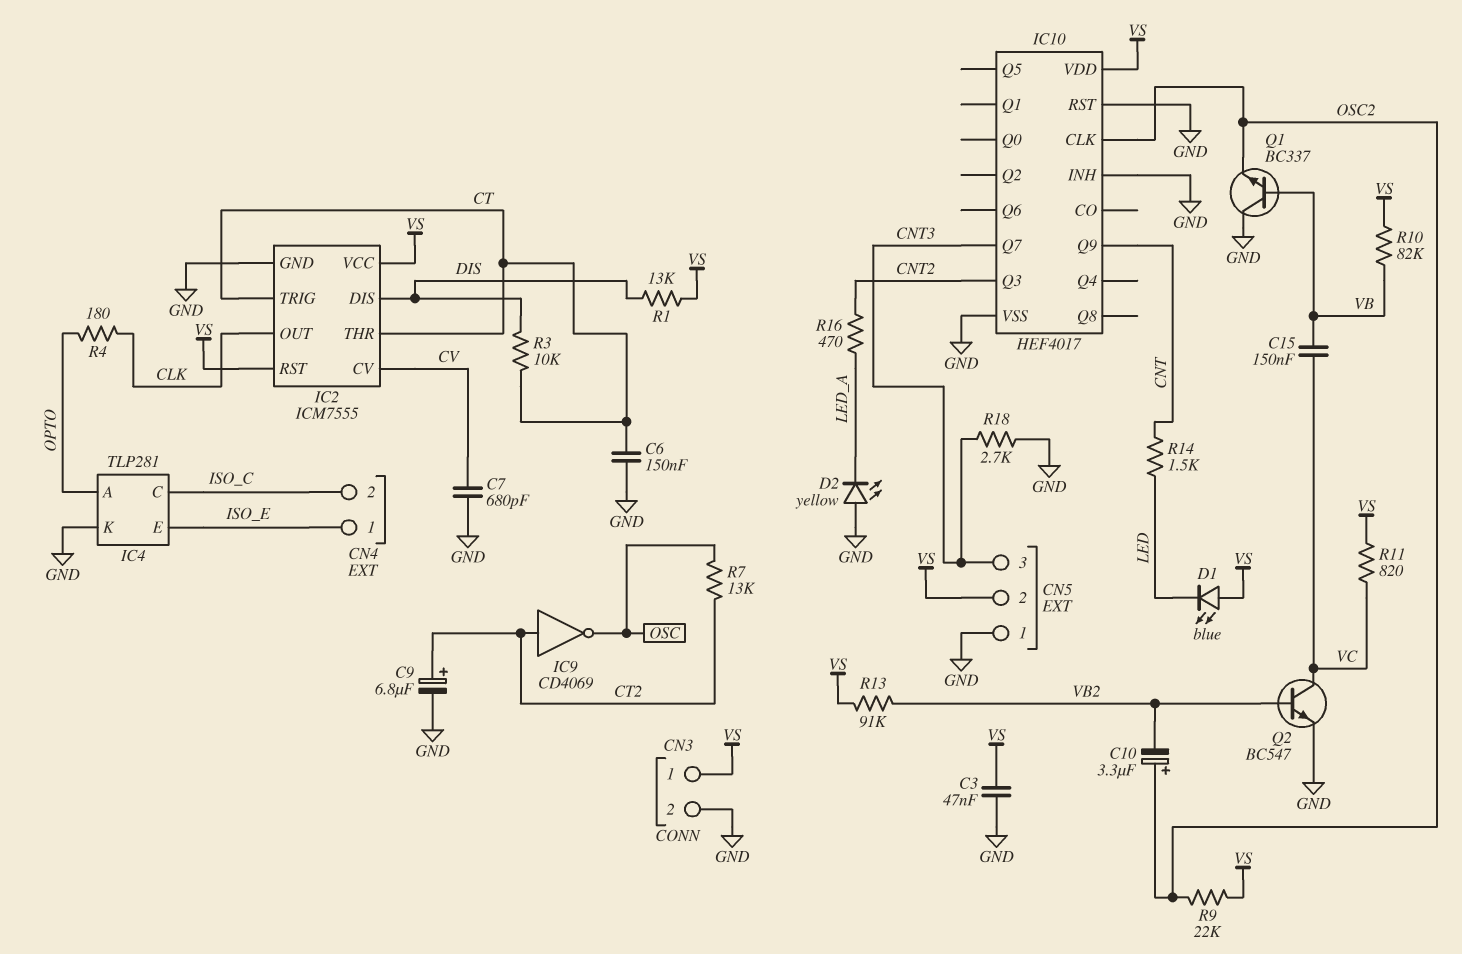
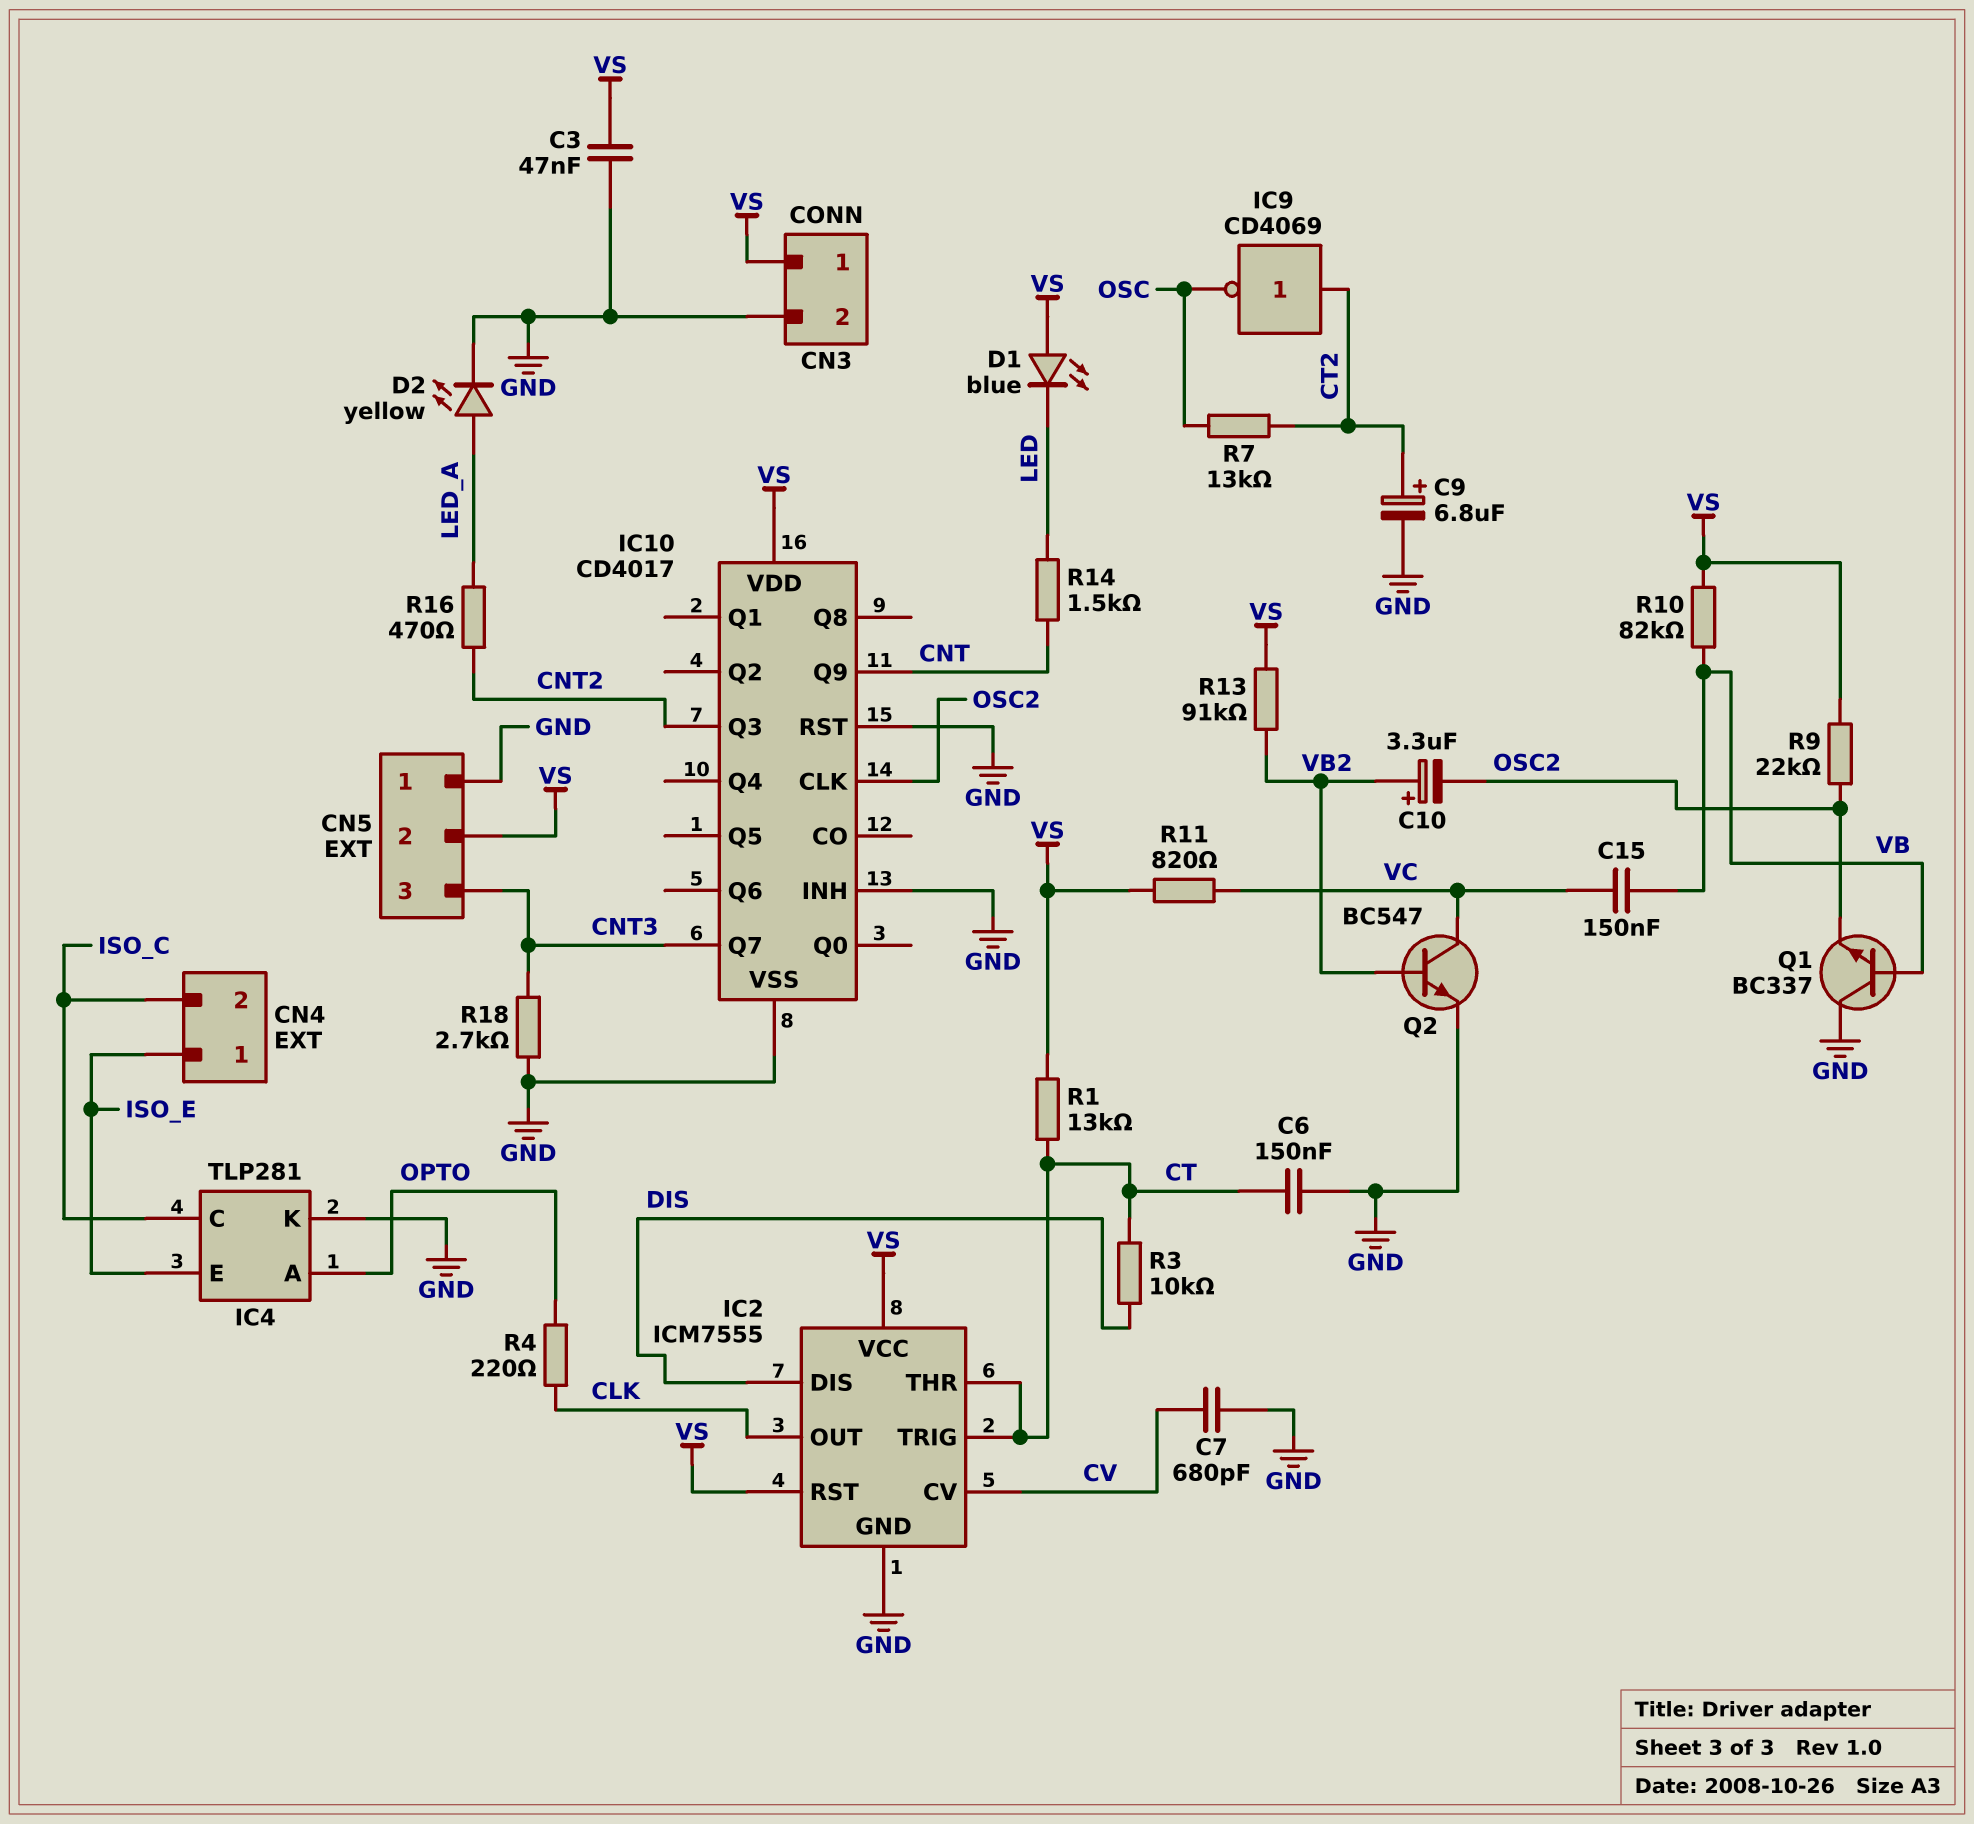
C10: 3.3uF (plus OSC2, minus VB2) -> 3.3uF (plus VB2, minus OSC2)
D2: LED yellow (A GND, K LED_A) -> LED yellow (A LED_A, K GND)
IC10: HEF4017 -> CD4017
R1: 13k (DIS, VS) -> 13k (CT, VS)
R4: 180 (CLK, OPTO) -> 220 (CLK, OPTO)

